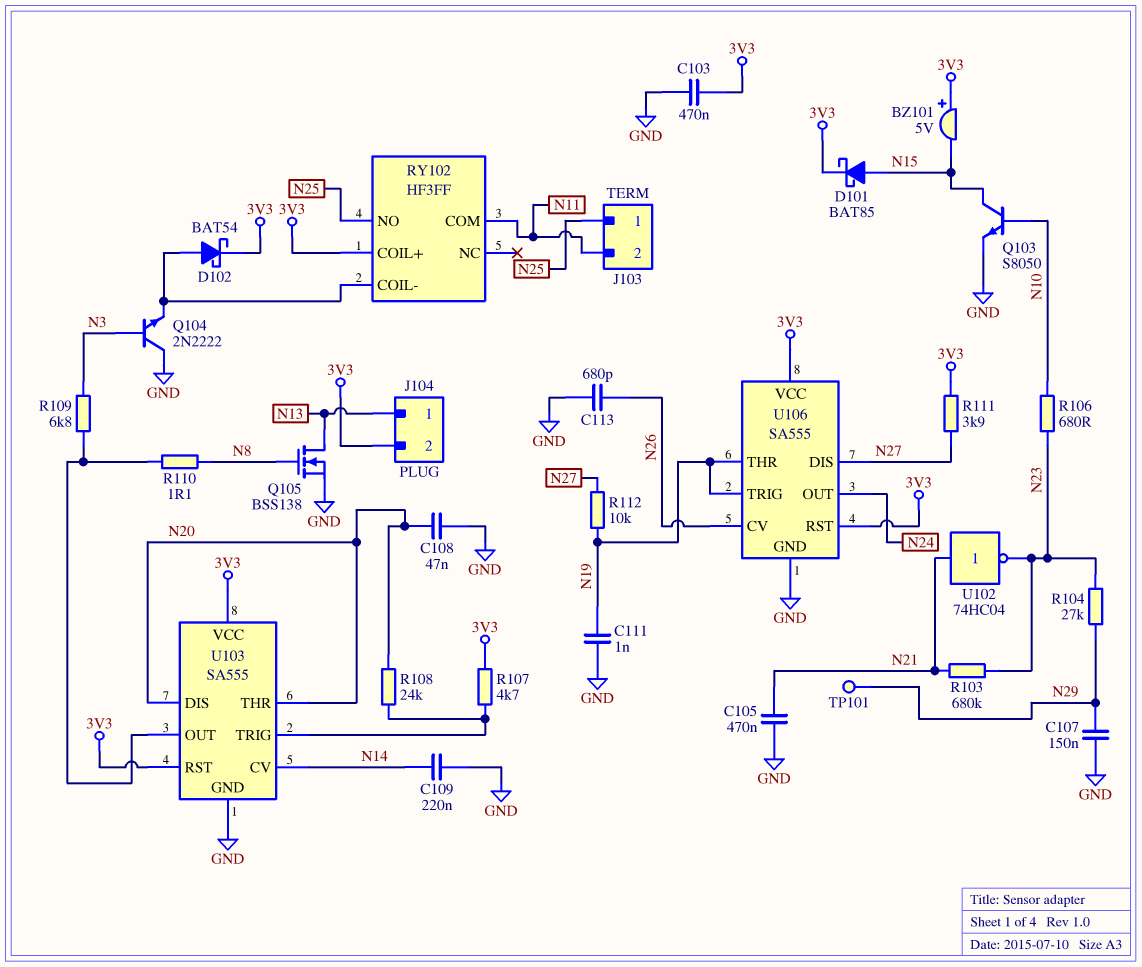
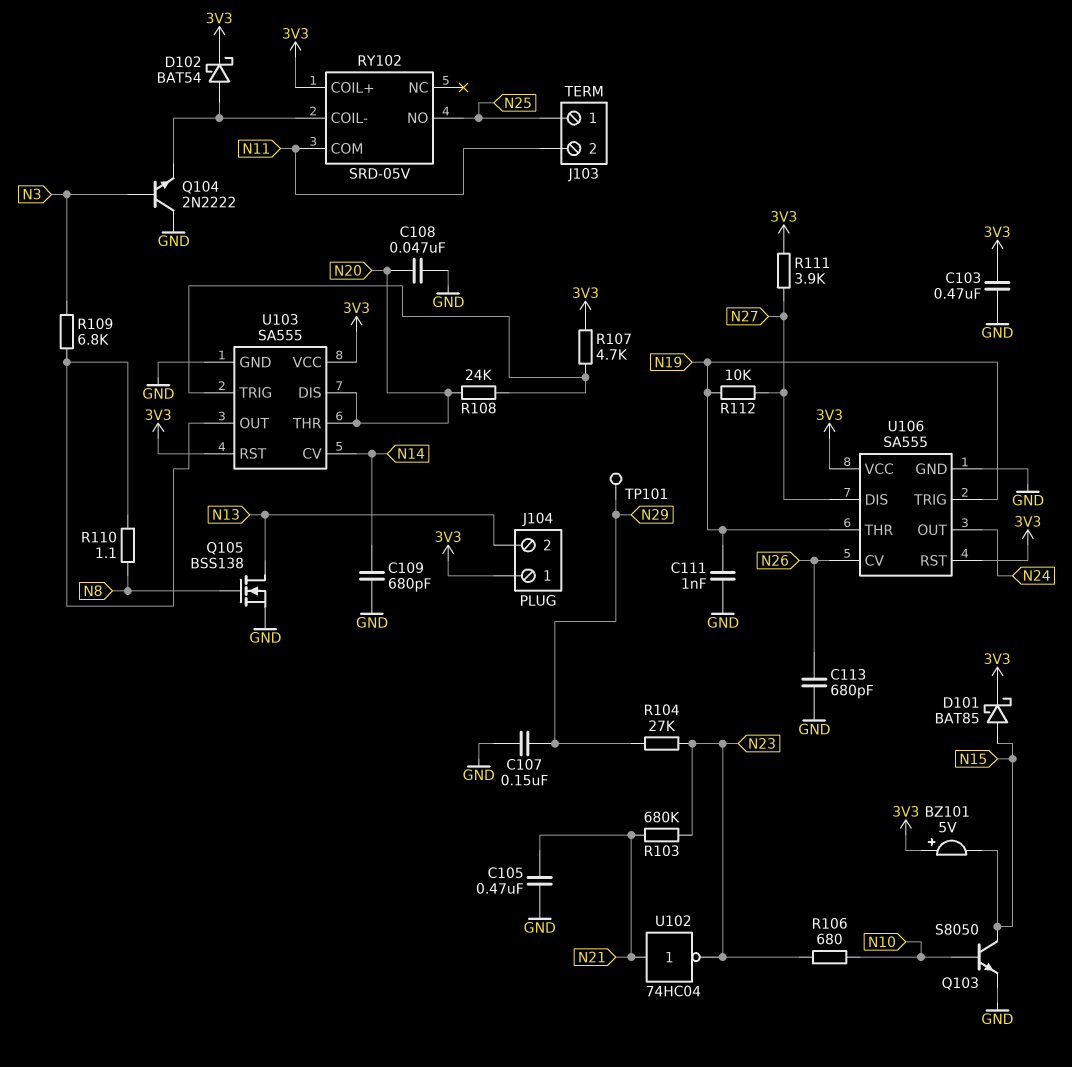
C109: 220nF (GND, N14) -> 680pF (GND, N14)
J104 pin 1: N13 -> 3V3
J104 pin 2: 3V3 -> N13
RY102: HF3FF -> SRD-05V

